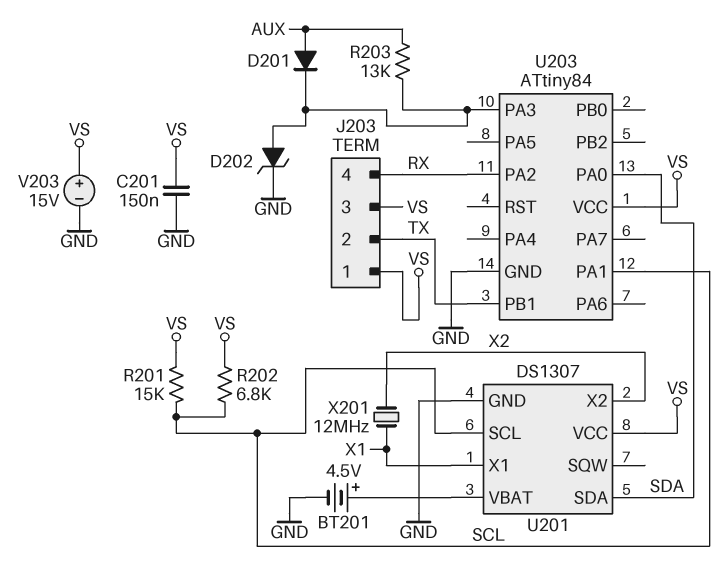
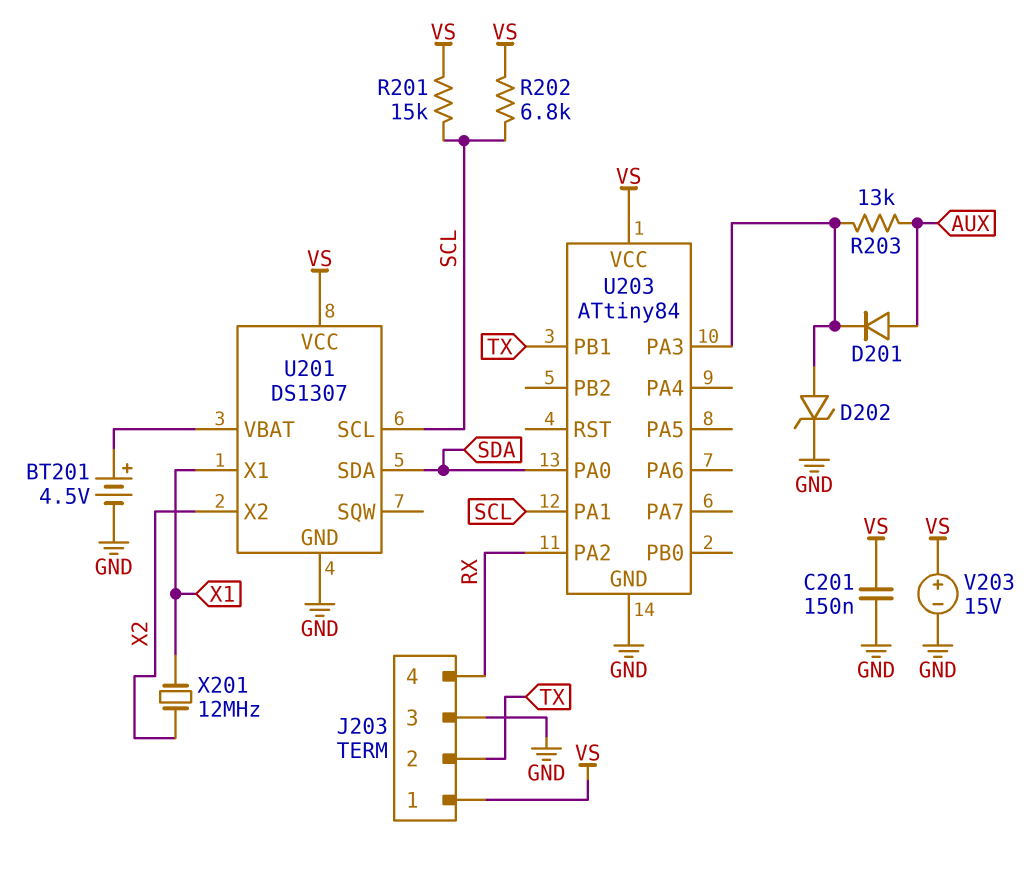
J203 pin 3: VS -> GND

